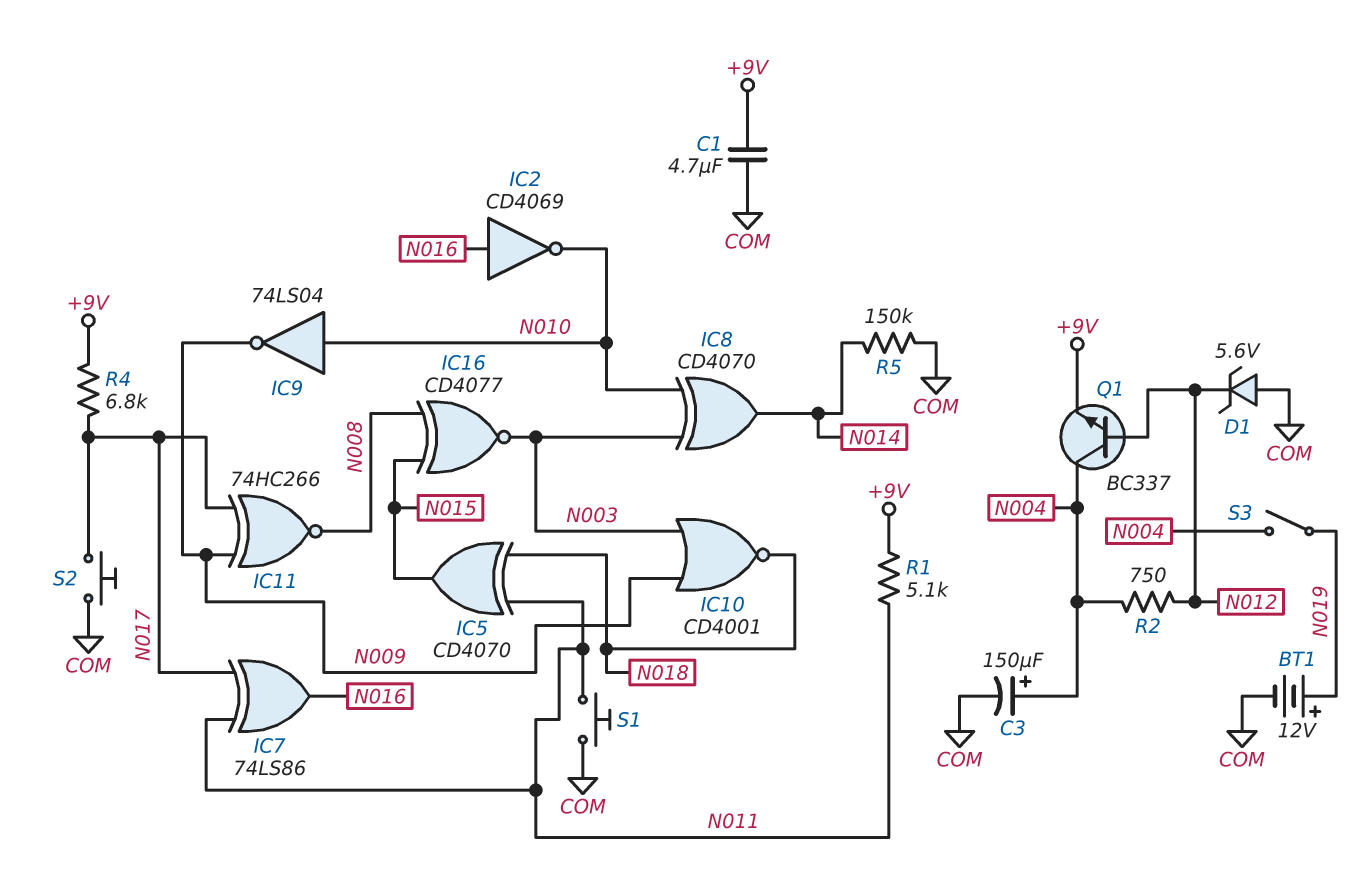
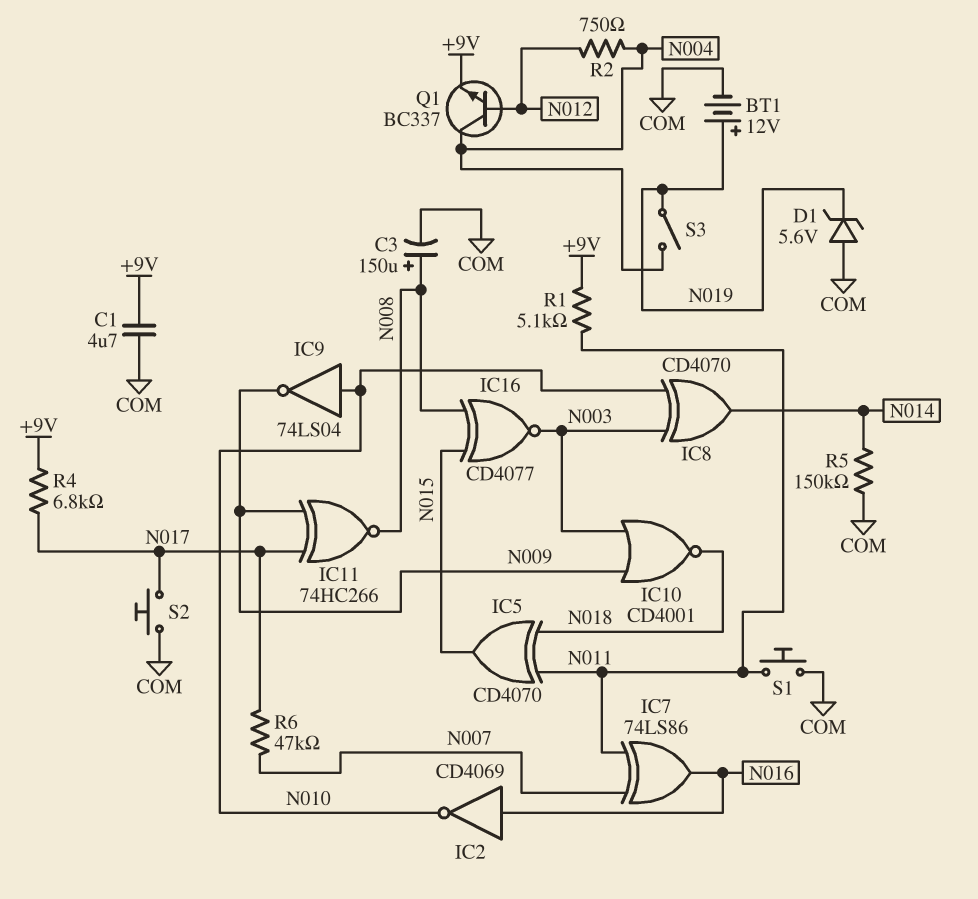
C3: 150uF (plus N004, minus COM) -> 150uF (plus N008, minus COM)
D1: zener 5.6V (A COM, K N012) -> zener 5.6V (A COM, K N019)
IC7: XOR 74LS86 (in N011, in N017, out N016) -> XOR 74LS86 (in N007, in N011, out N016)
R6: none -> 47k (N007, N017)

